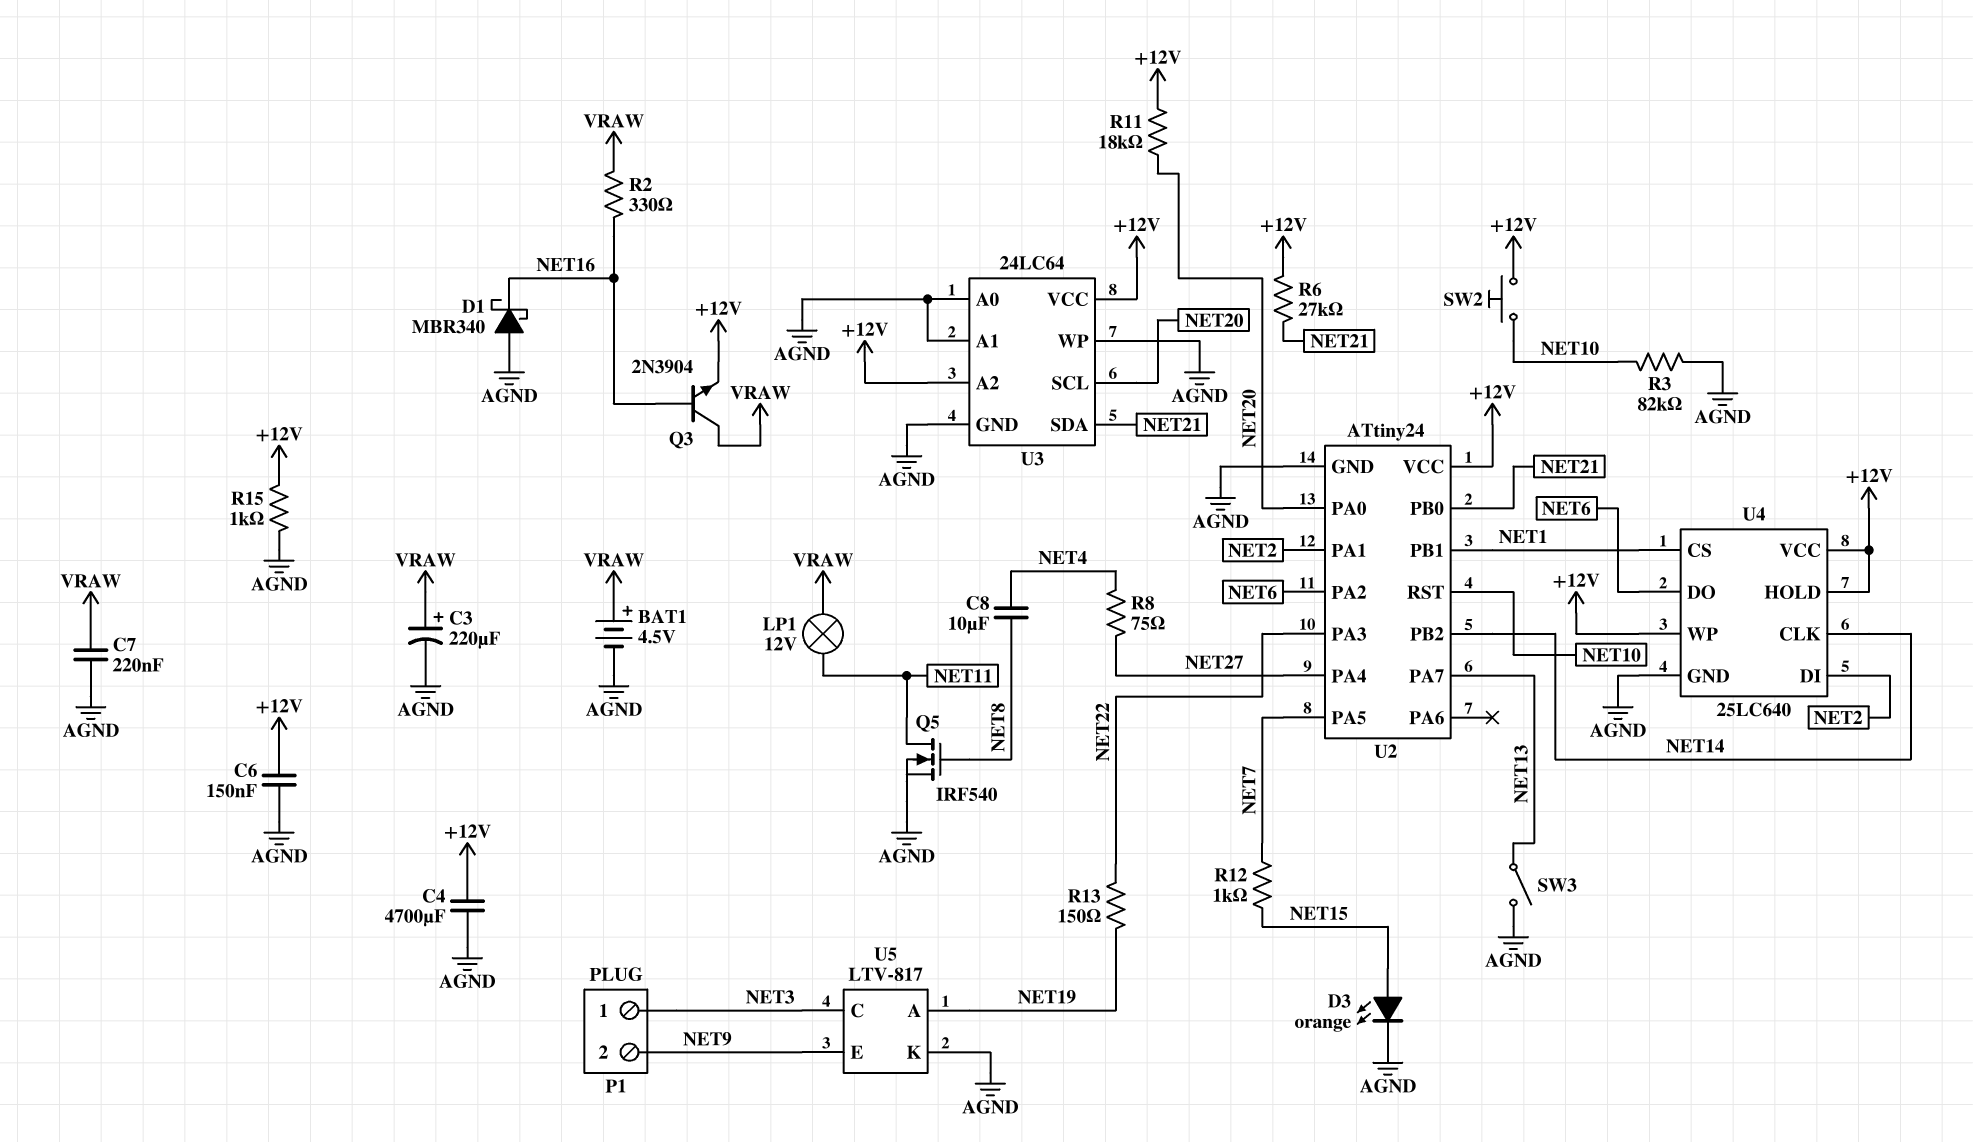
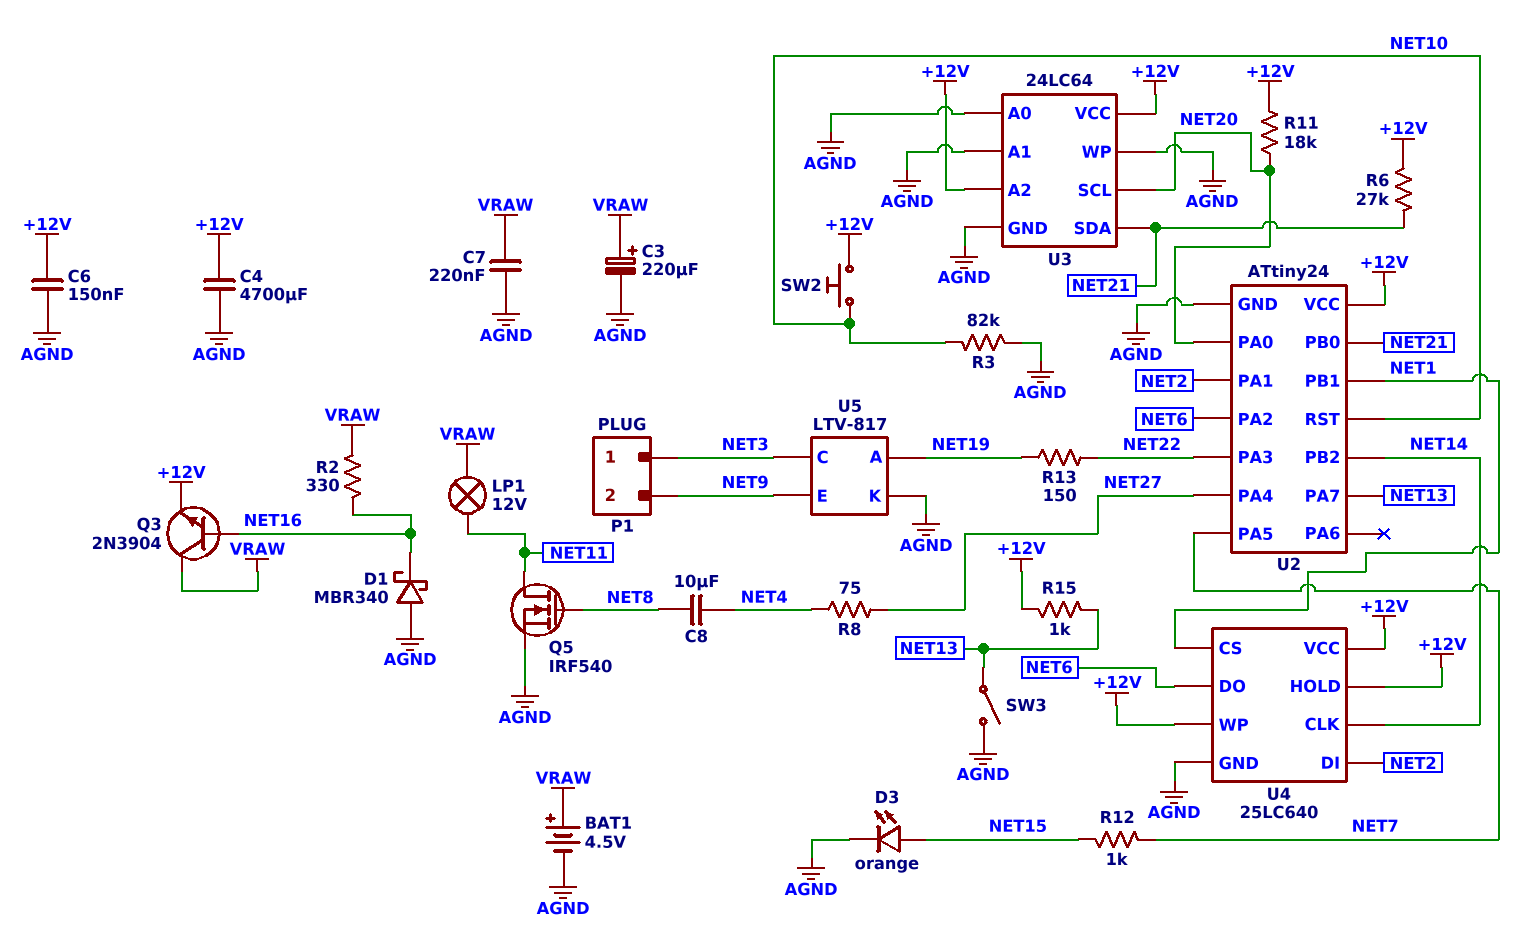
R15: 1k (+12V, AGND) -> 1k (+12V, NET13)

